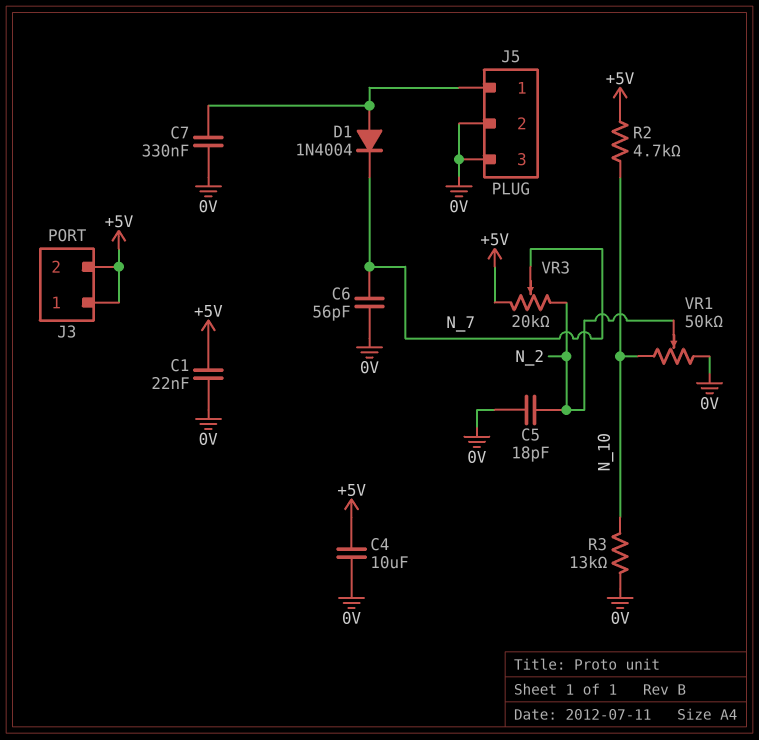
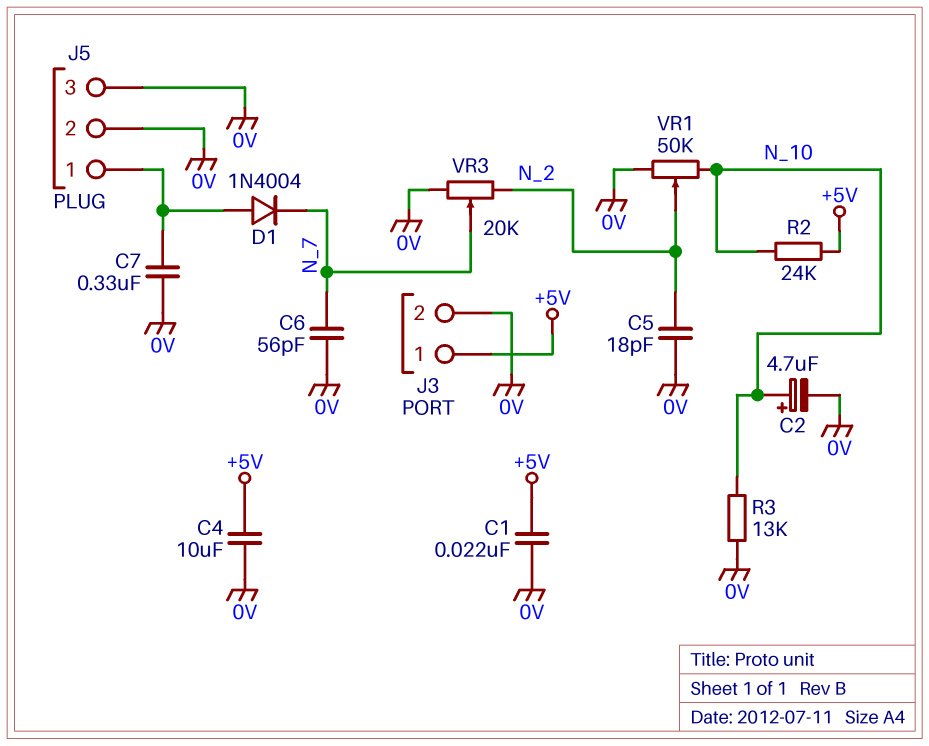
C2: none -> 4.7uF (plus N_10, minus 0V)
J3 pin 2: +5V -> 0V
R2: 4.7k (+5V, N_10) -> 24k (+5V, N_10)
VR3: 20k (+5V, N_2, wiper N_7) -> 20k (0V, N_2, wiper N_7)

